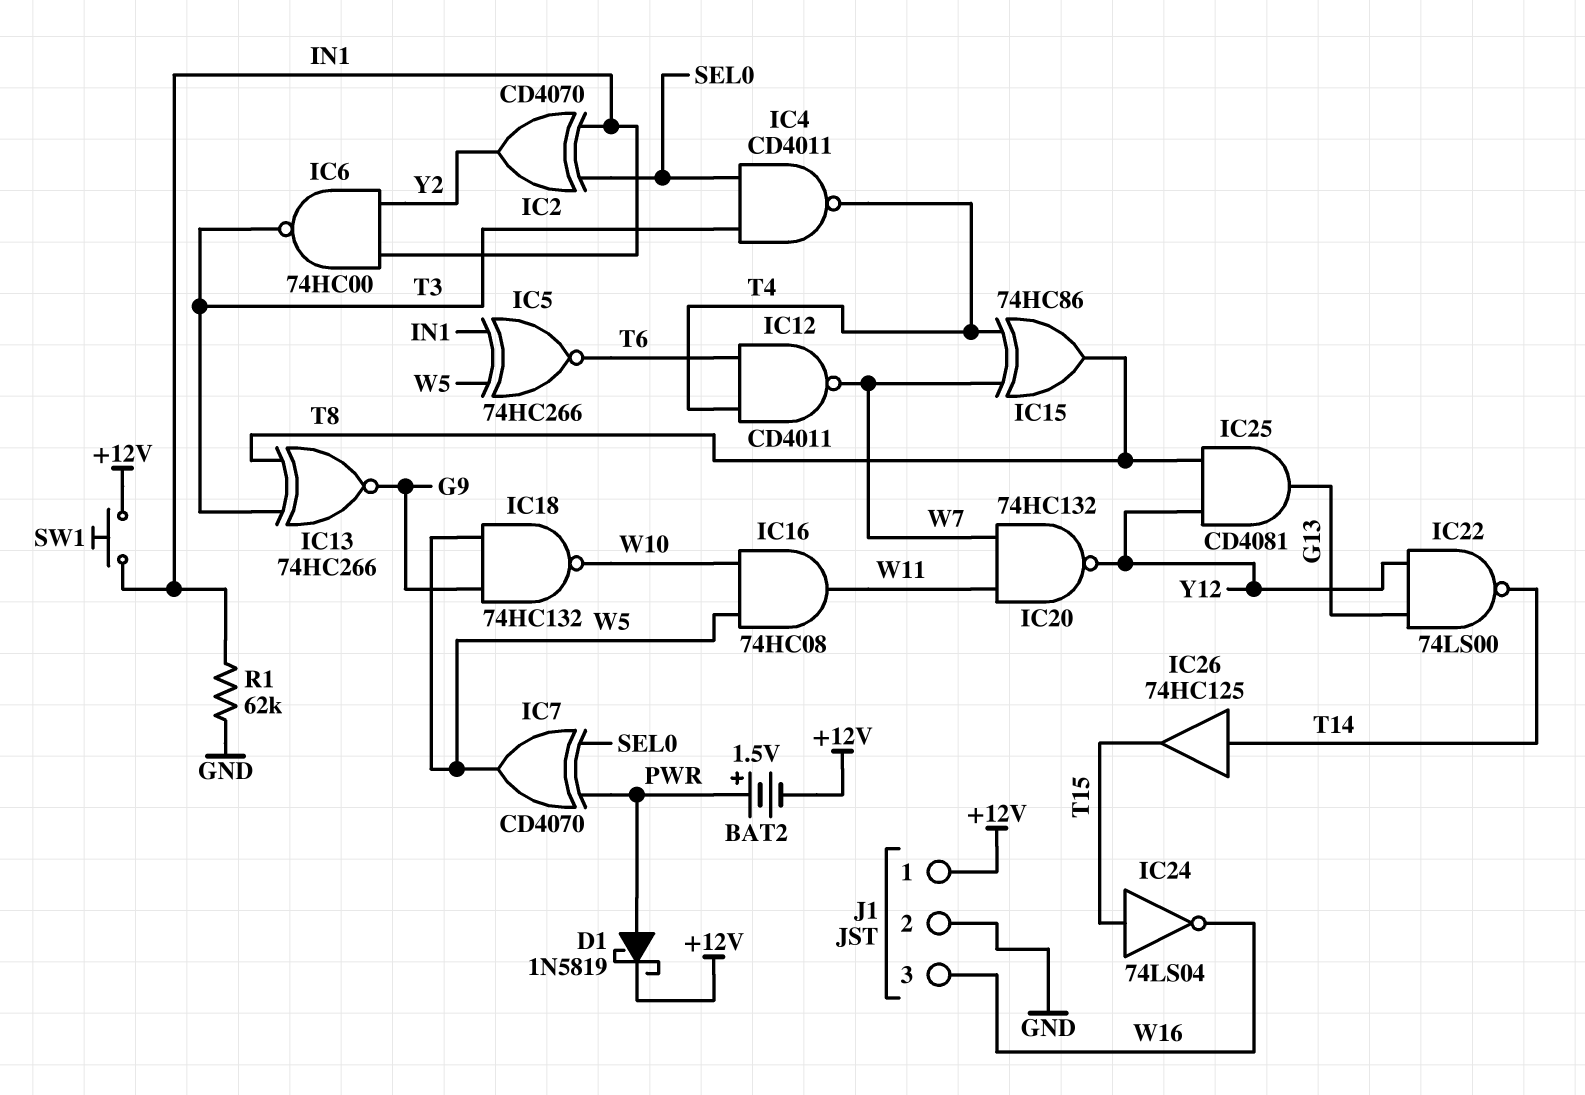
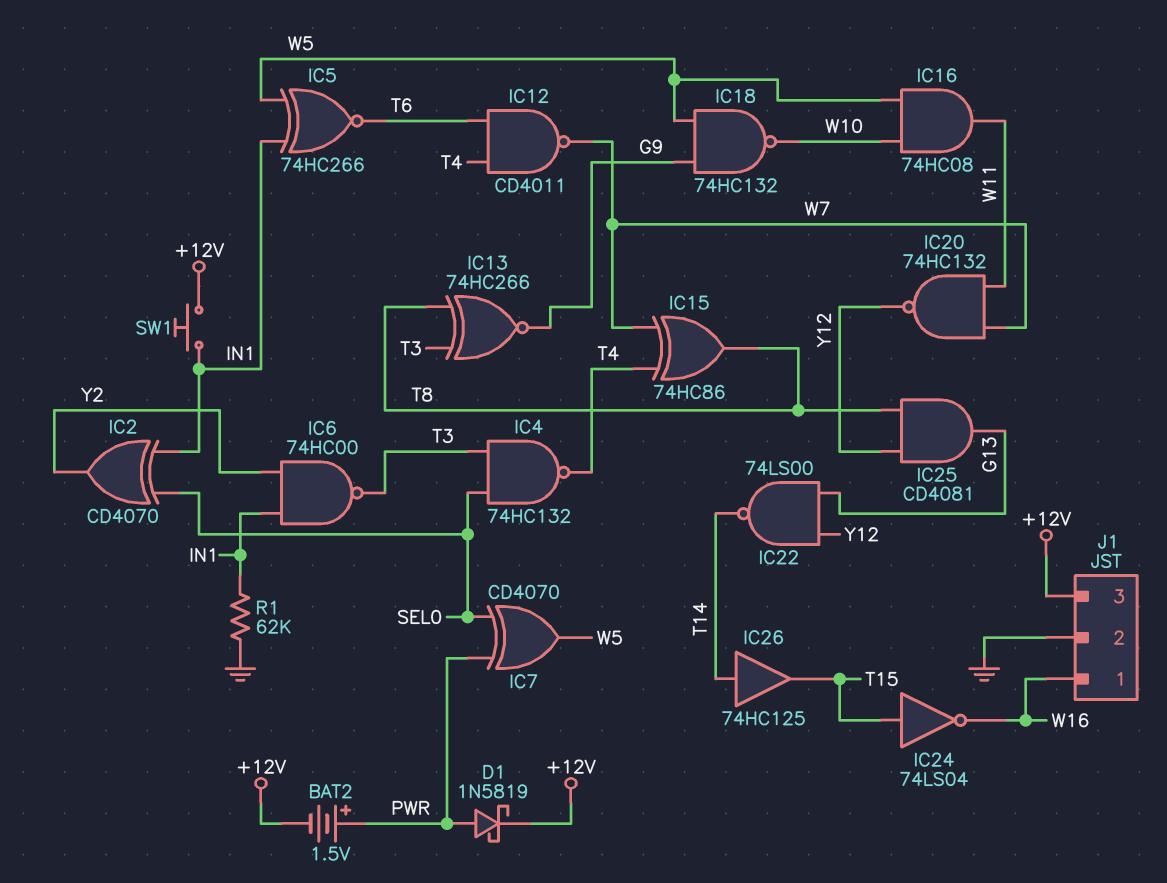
IC4: NAND CD4011 (in SEL0, in T3, out T4) -> NAND 74HC132 (in SEL0, in T3, out T4)
J1 pin 1: +12V -> W16
J1 pin 3: W16 -> +12V

